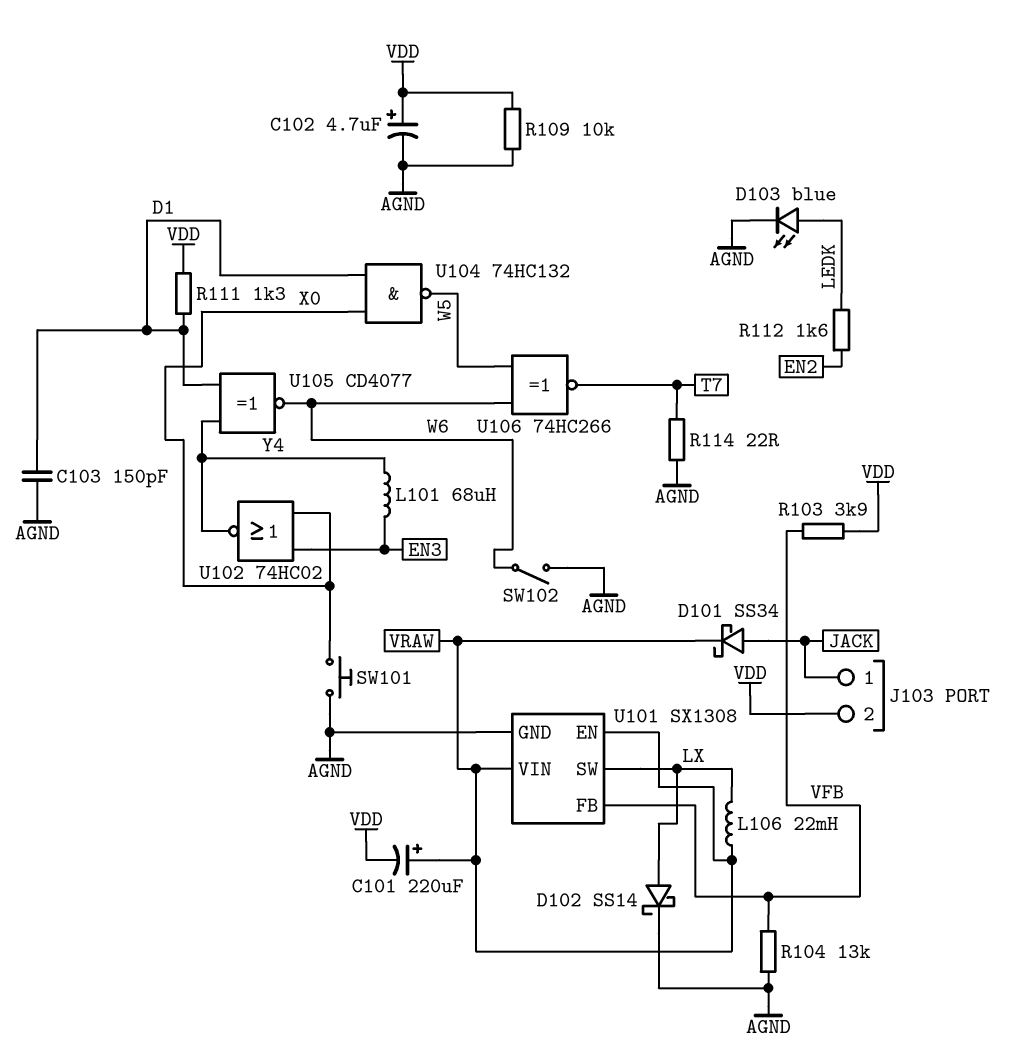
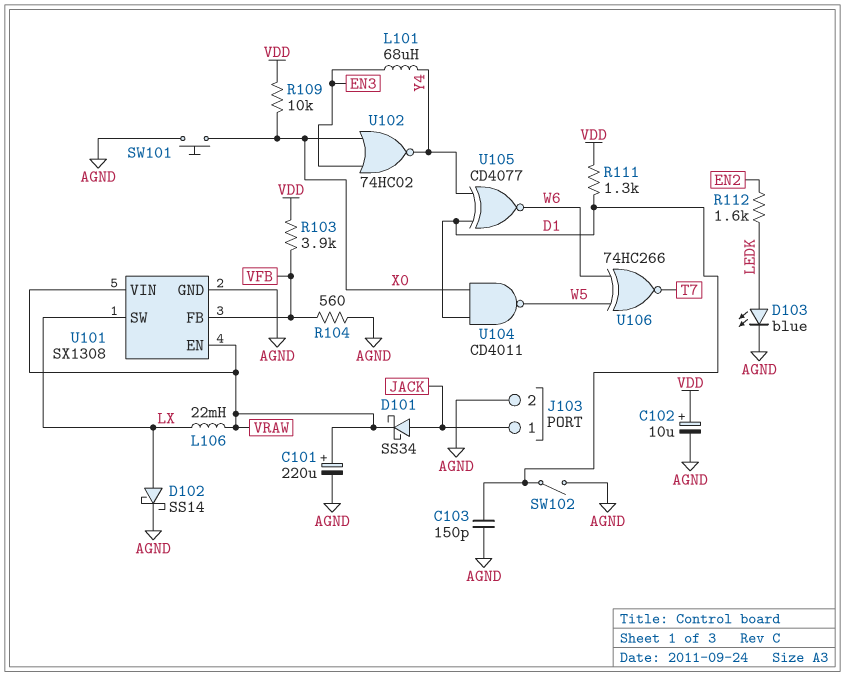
C101: 220uF (plus VRAW, minus VDD) -> 220uF (plus VRAW, minus AGND)
C102: 4.7uF (plus VDD, minus AGND) -> 10uF (plus VDD, minus AGND)
J103 pin 2: VDD -> AGND
R104: 13k (AGND, VFB) -> 560 (AGND, VFB)
R109: 10k (AGND, VDD) -> 10k (VDD, X0)
R114: 22 (AGND, T7) -> none
SW102: switch (AGND, W6) -> switch (AGND, D1)
U104: NAND 74HC132 (in D1, in X0, out W5) -> NAND CD4011 (in D1, in X0, out W5)

